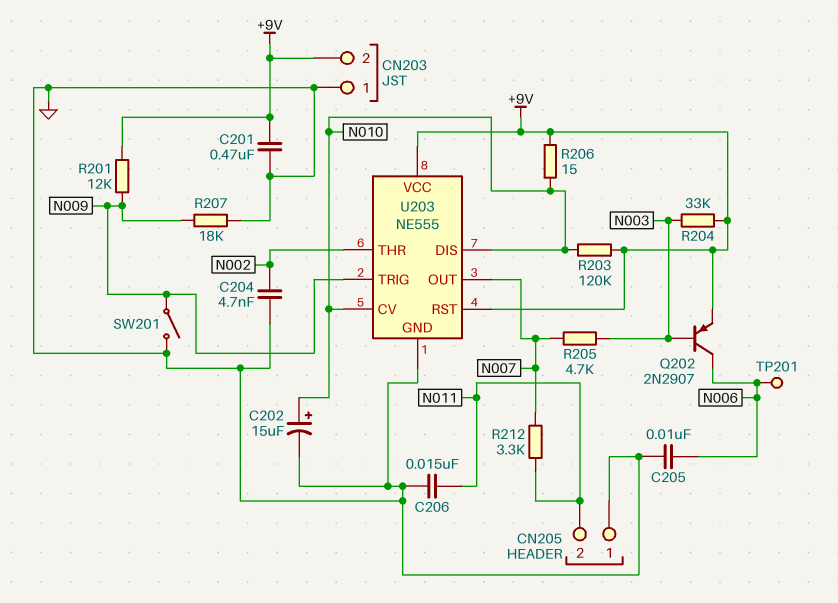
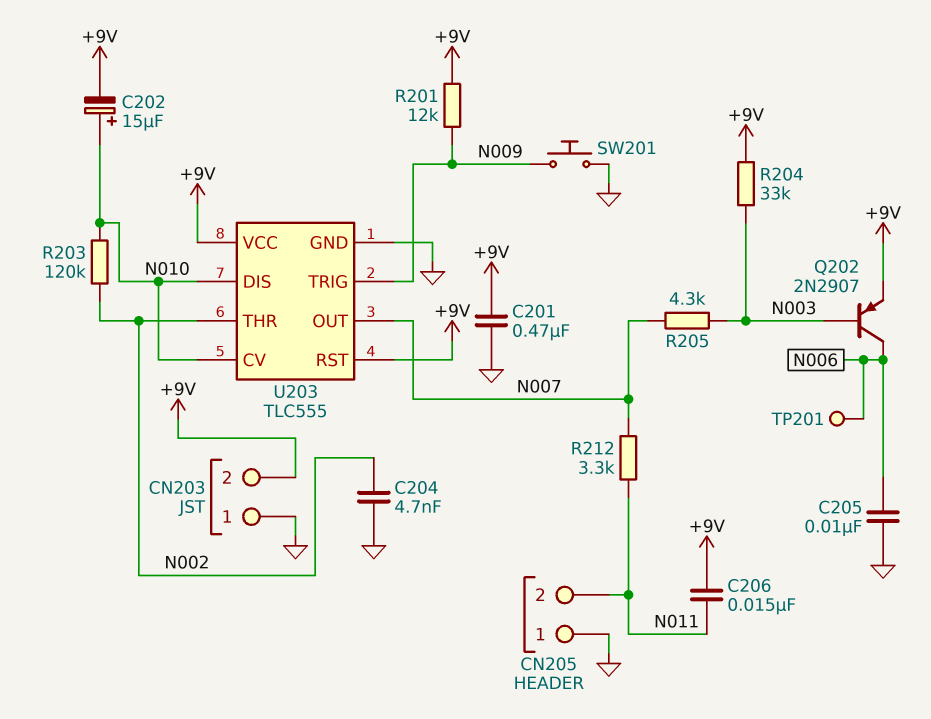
C202: 15uF (plus N010, minus GND) -> 15uF (plus N010, minus +9V)
C206: 15nF (GND, N011) -> 15nF (+9V, N011)
R203: 120k (+9V, N010) -> 120k (N002, N010)
R205: 4.7k (N003, N007) -> 4.3k (N003, N007)
R206: 15 (+9V, N010) -> none
R207: 18k (GND, N009) -> none
SW201: switch (GND, N009) -> button (GND, N009)
U203: NE555 -> TLC555

